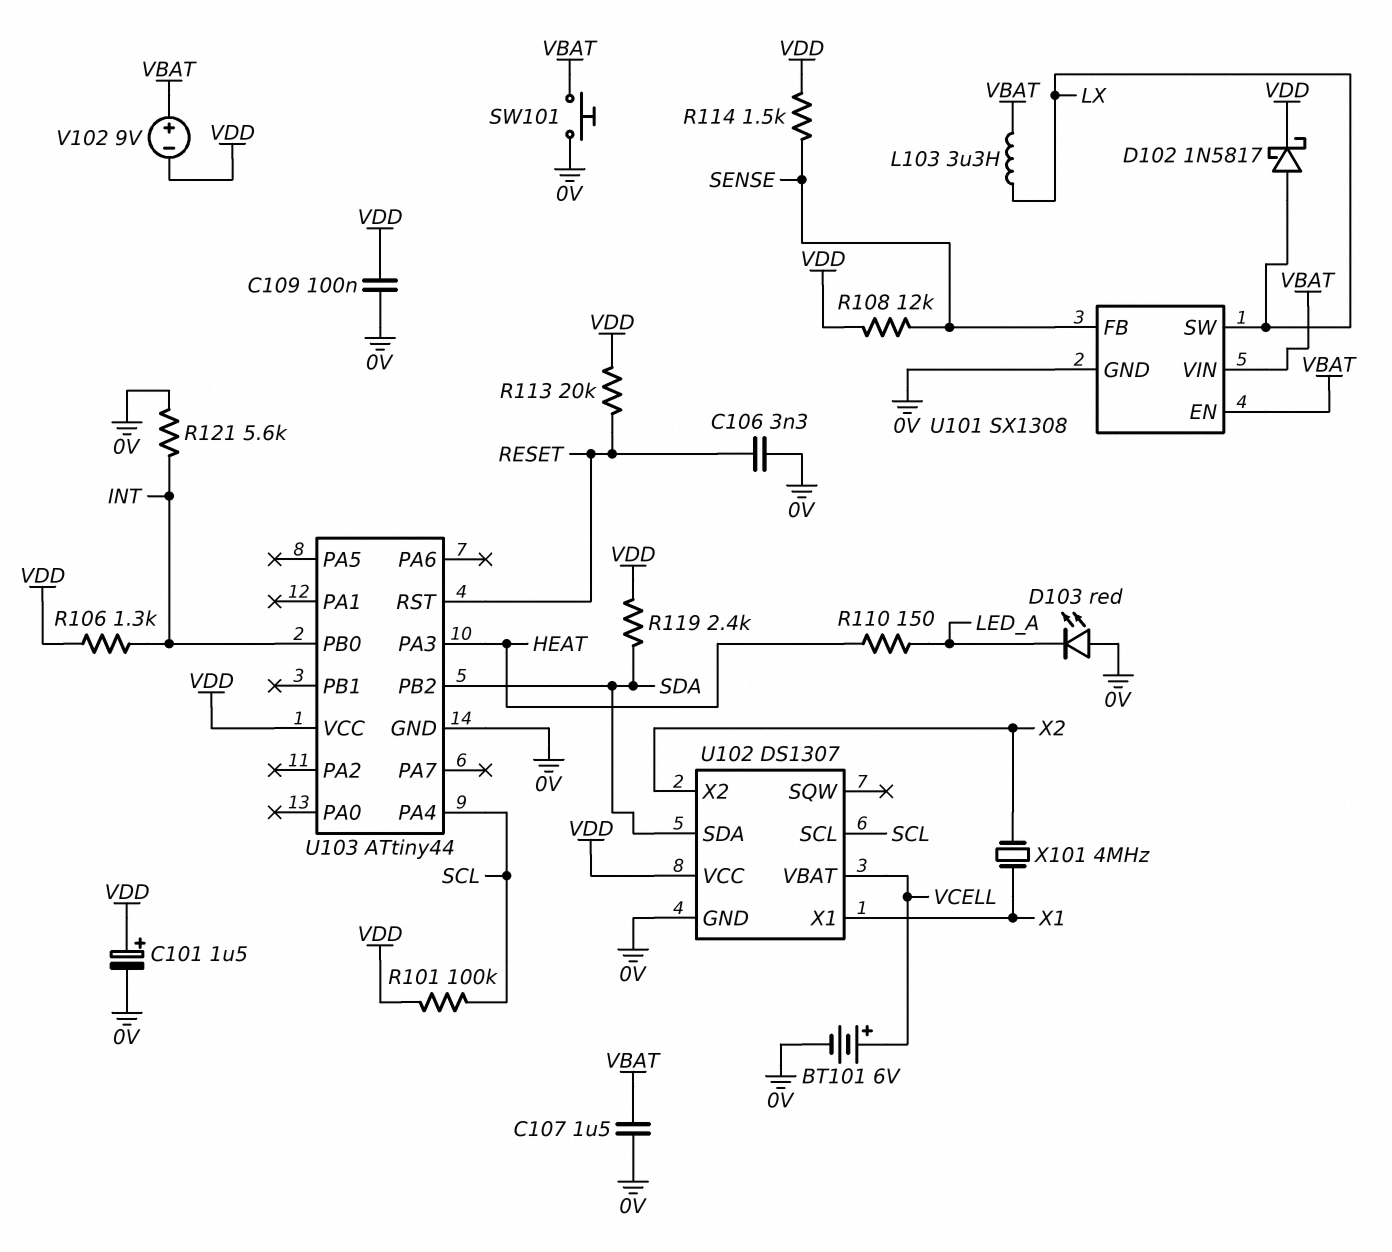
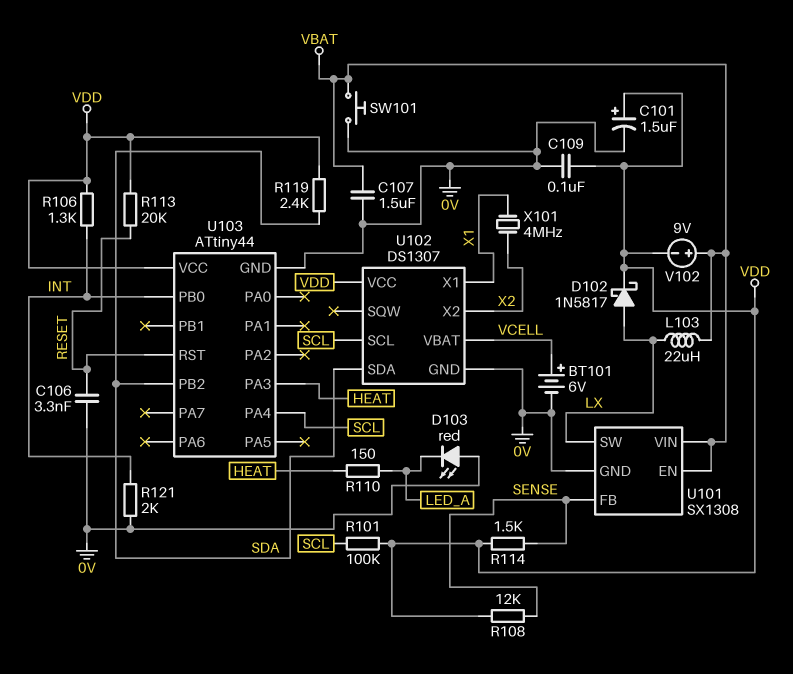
L103: 3.3uH (LX, VBAT) -> 22uH (LX, VBAT)
R121: 5.6k (0V, INT) -> 2k (0V, INT)

